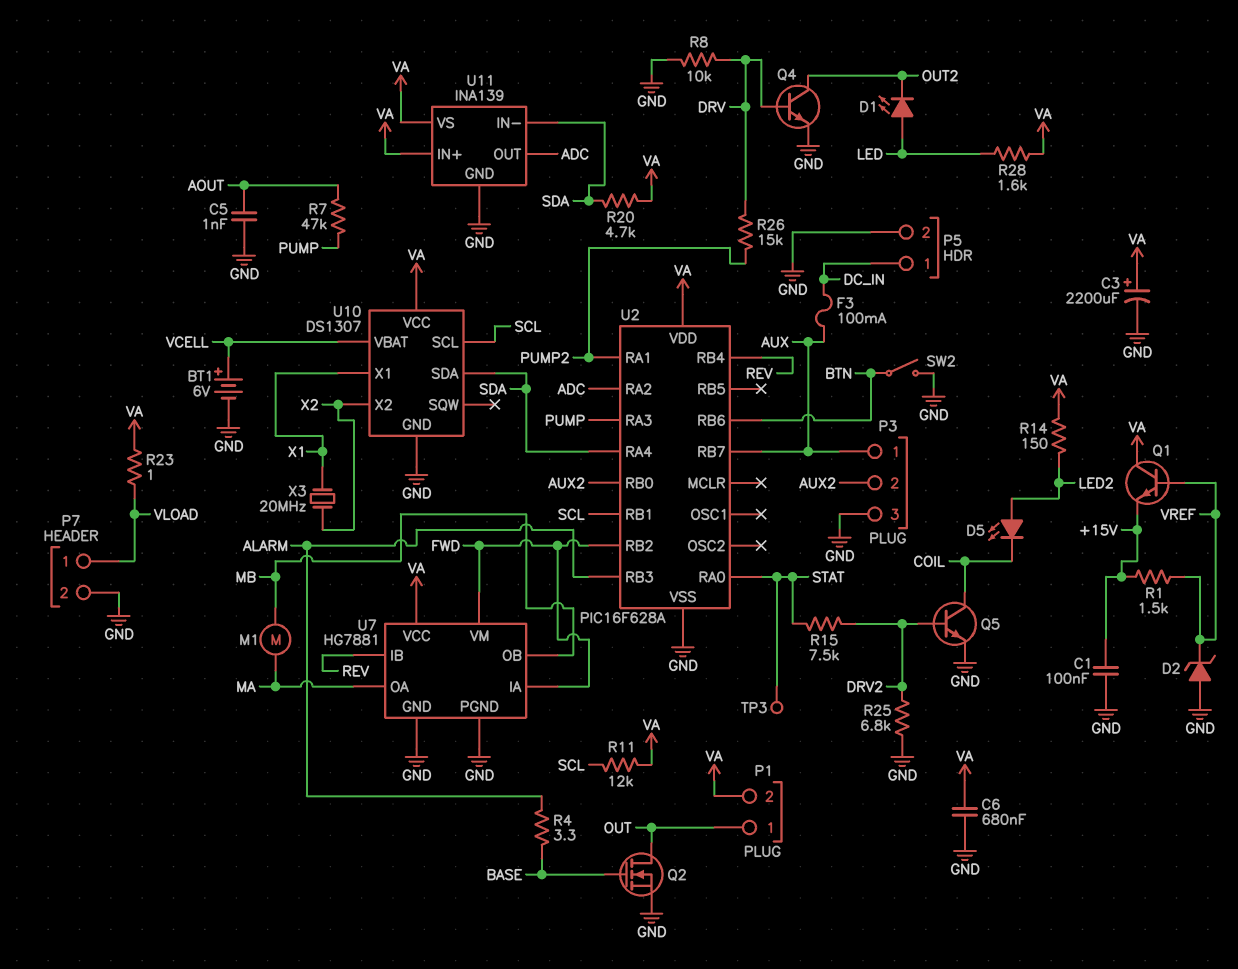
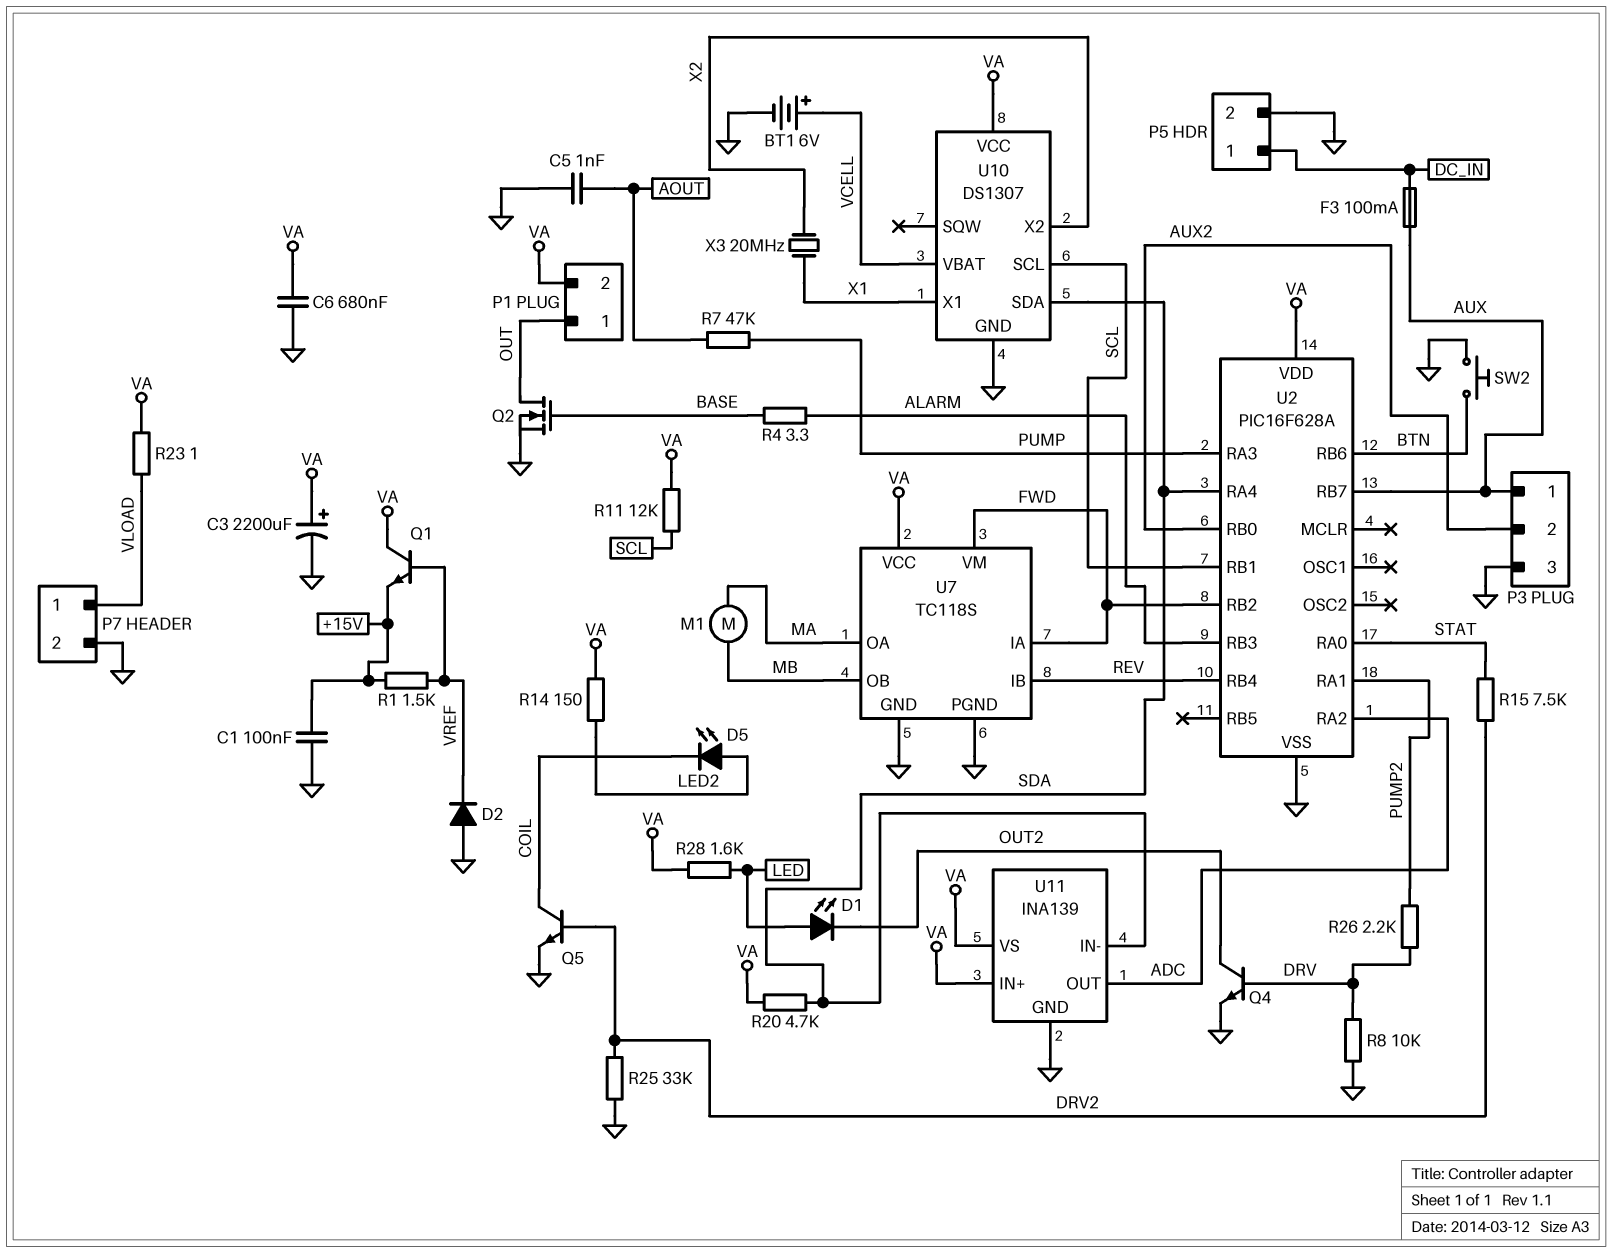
D2: zener (A GND, K VREF) -> diode (A GND, K VREF)
R25: 6.8k (DRV2, GND) -> 33k (DRV2, GND)
R26: 15k (DRV, PUMP2) -> 2.2k (DRV, PUMP2)
SW2: switch (BTN, GND) -> button (BTN, GND)
TP3: test point (STAT) -> none
U7: HG7881 -> TC118S

